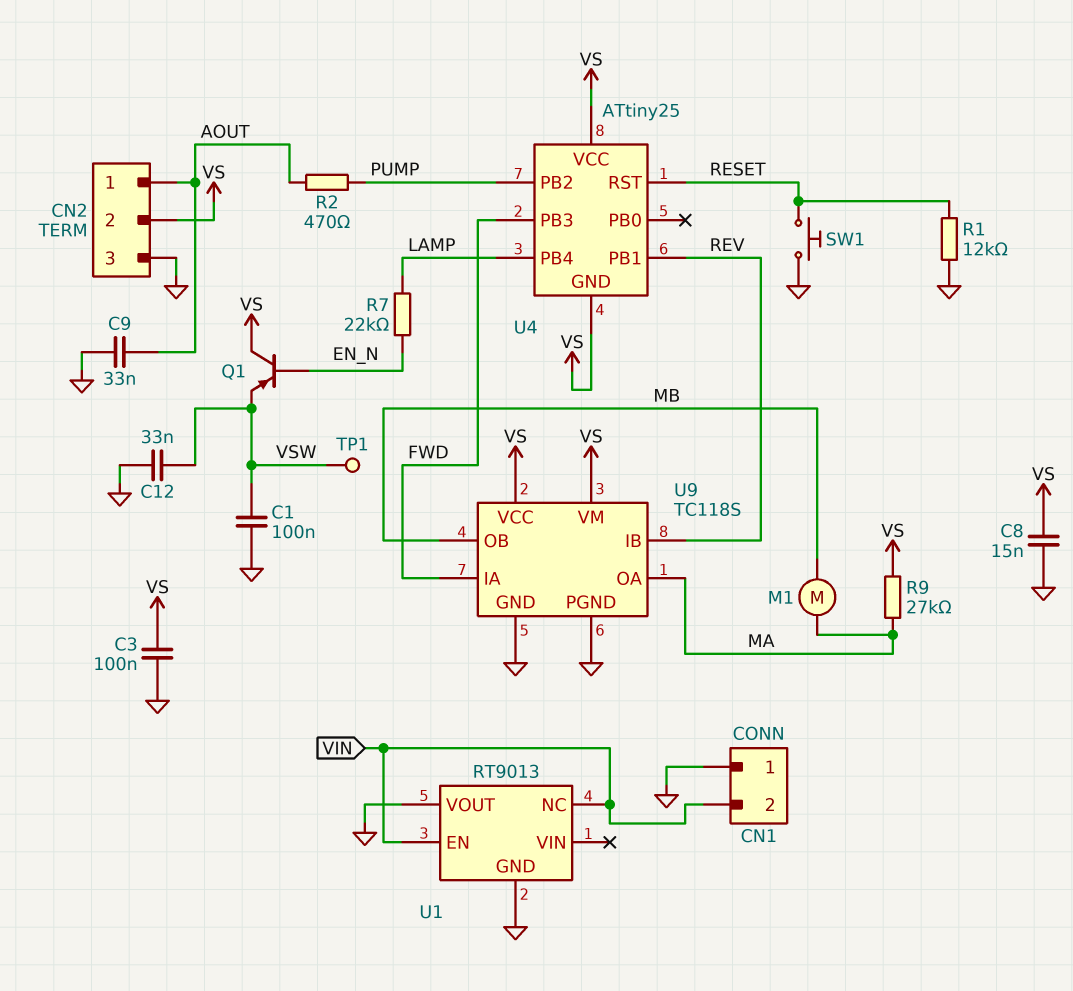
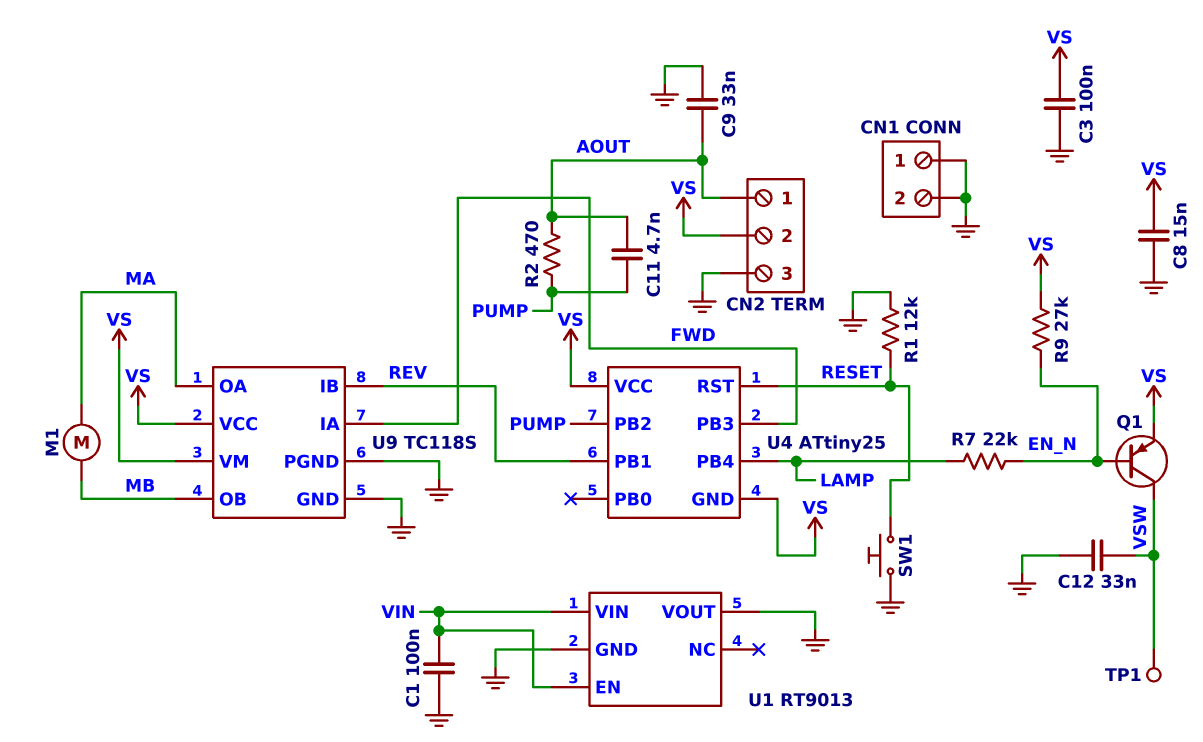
C1: 100nF (GND, VSW) -> 100nF (GND, VIN)
C11: none -> 4.7nF (AOUT, PUMP)
CN1 pin 2: VIN -> GND
Q1: PNP (B EN_N, C VS, E VSW) -> PNP (B EN_N, C VSW, E VS)
R9: 27k (MA, VS) -> 27k (EN_N, VS)
U1 pin NC: VIN -> none
U1 pin VIN: none -> VIN

